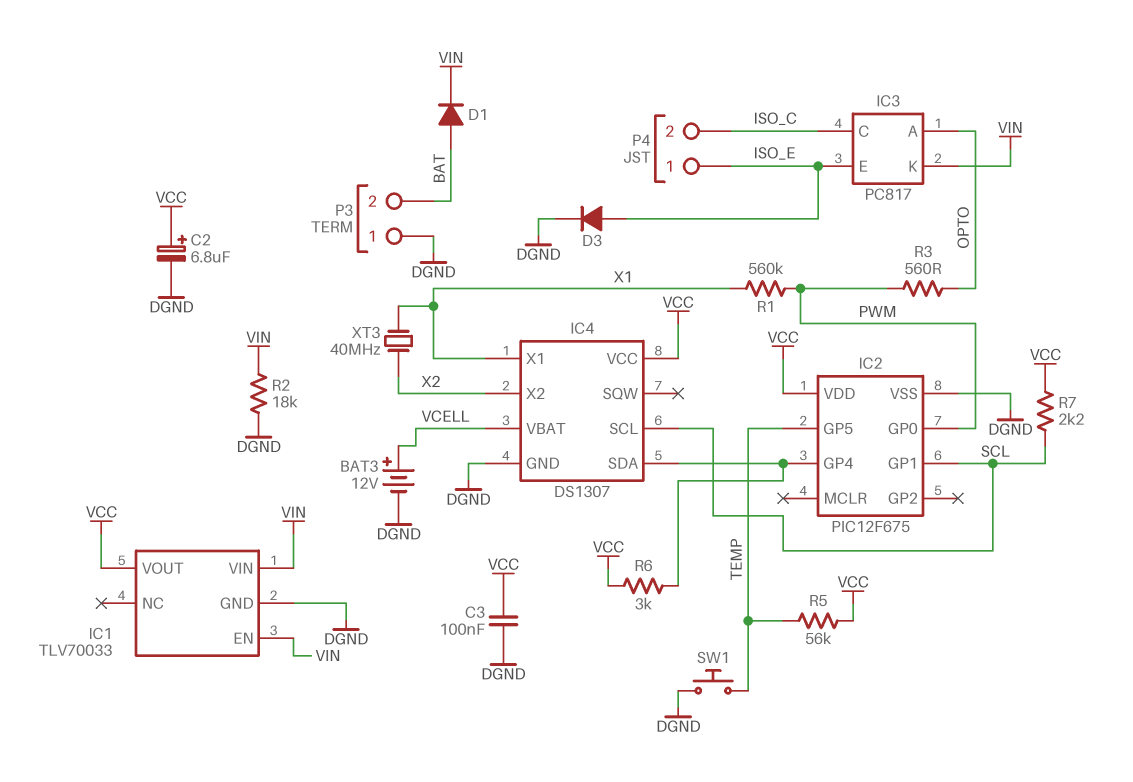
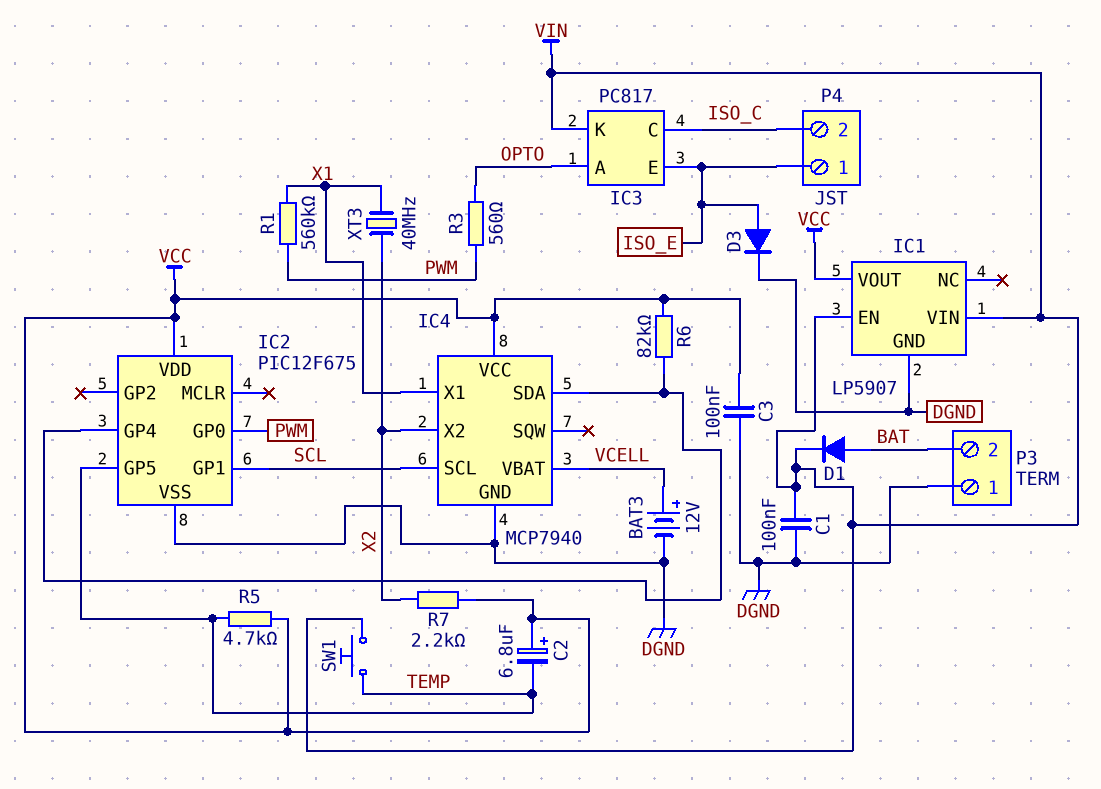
C1: none -> 100nF (DGND, VIN)
C2: 6.8uF (plus VCC, minus DGND) -> 6.8uF (plus VCC, minus TEMP)
IC1: TLV70033 -> LP5907
IC4: DS1307 -> MCP7940
R2: 18k (DGND, VIN) -> none
R5: 56k (TEMP, VCC) -> 4.7k (TEMP, VCC)
R6: 3k (IC2/GP4, VCC) -> 82k (IC2/GP4, VCC)
R7: 2.2k (SCL, VCC) -> 2.2k (VCC, X2)
SW1: button (DGND, TEMP) -> button (TEMP, VIN)

